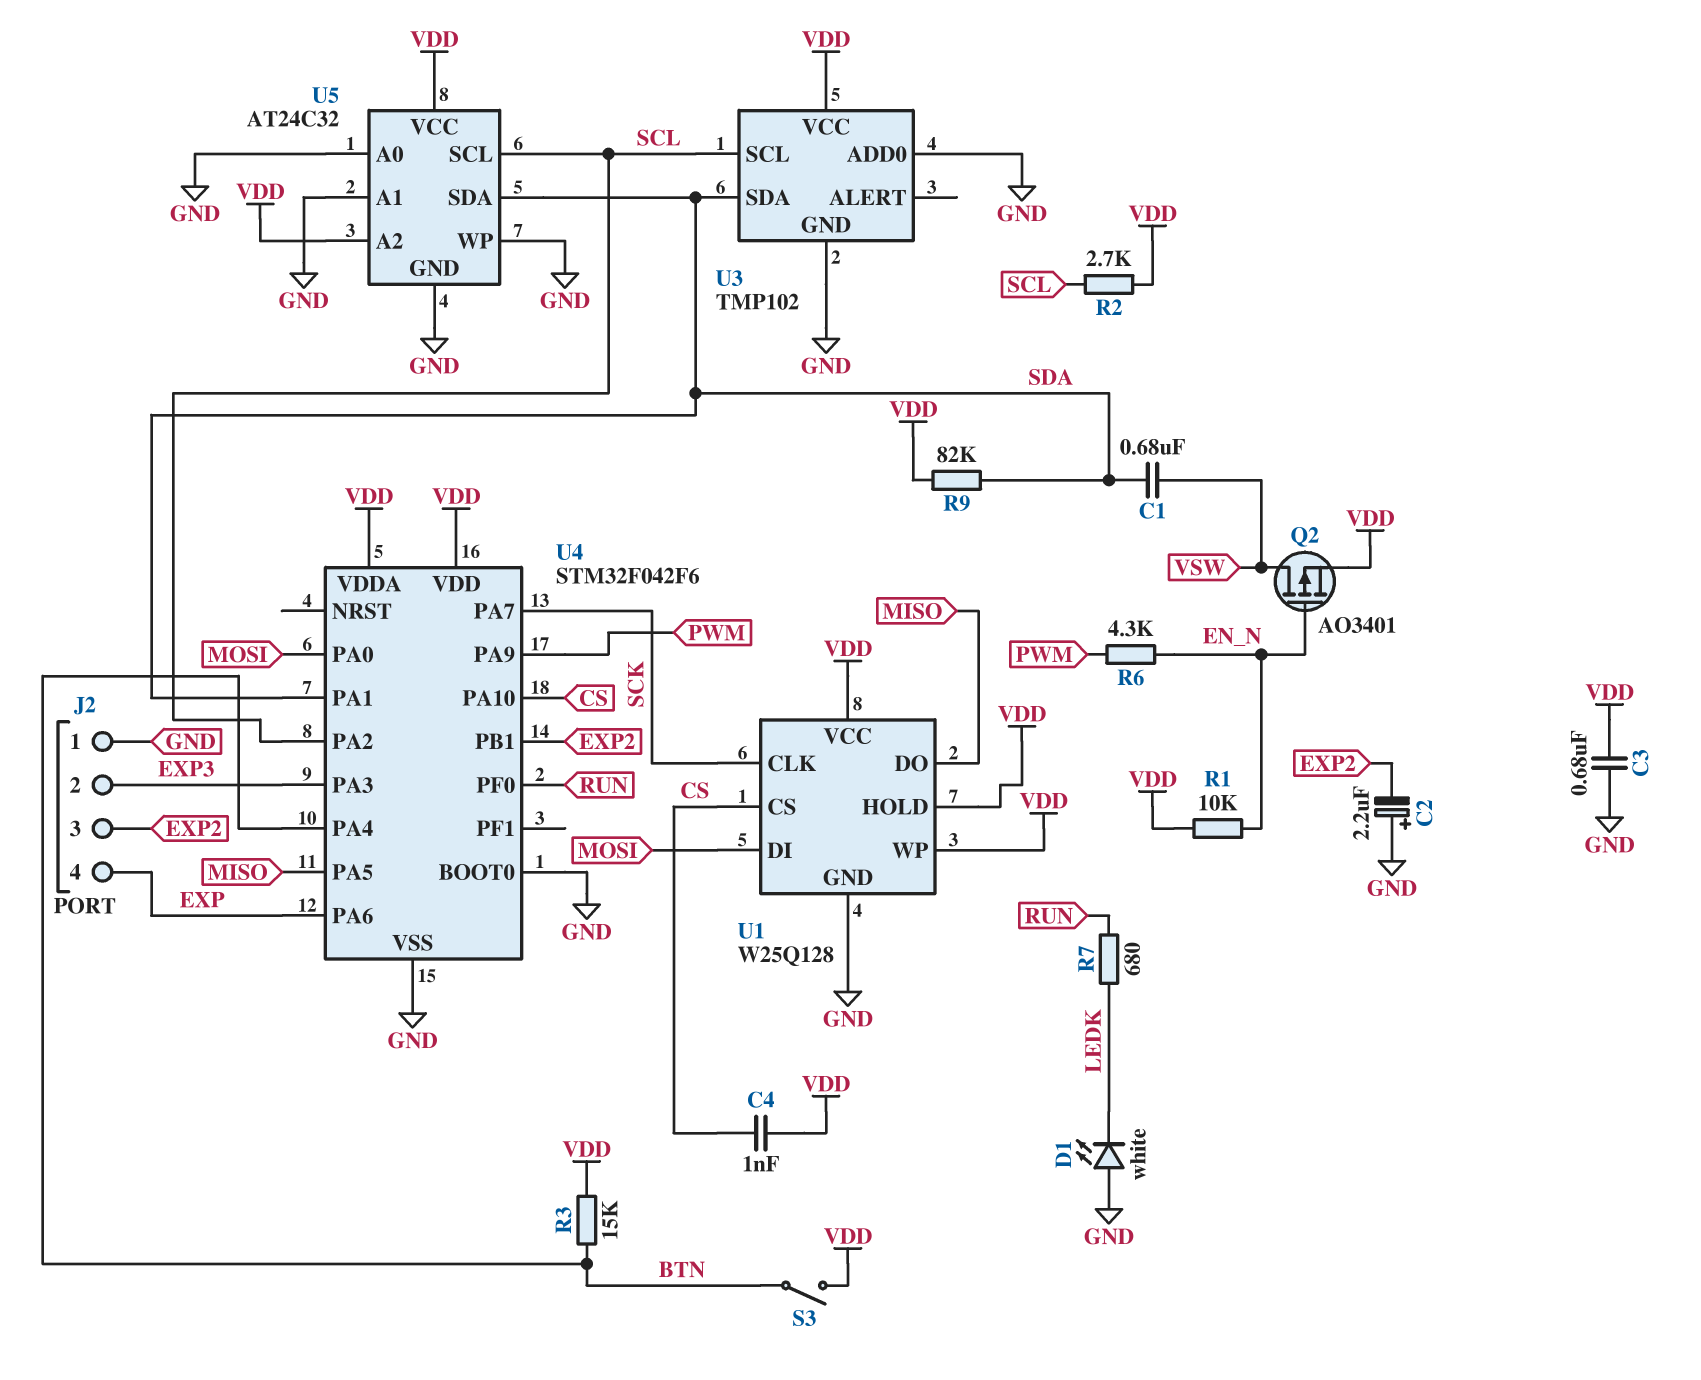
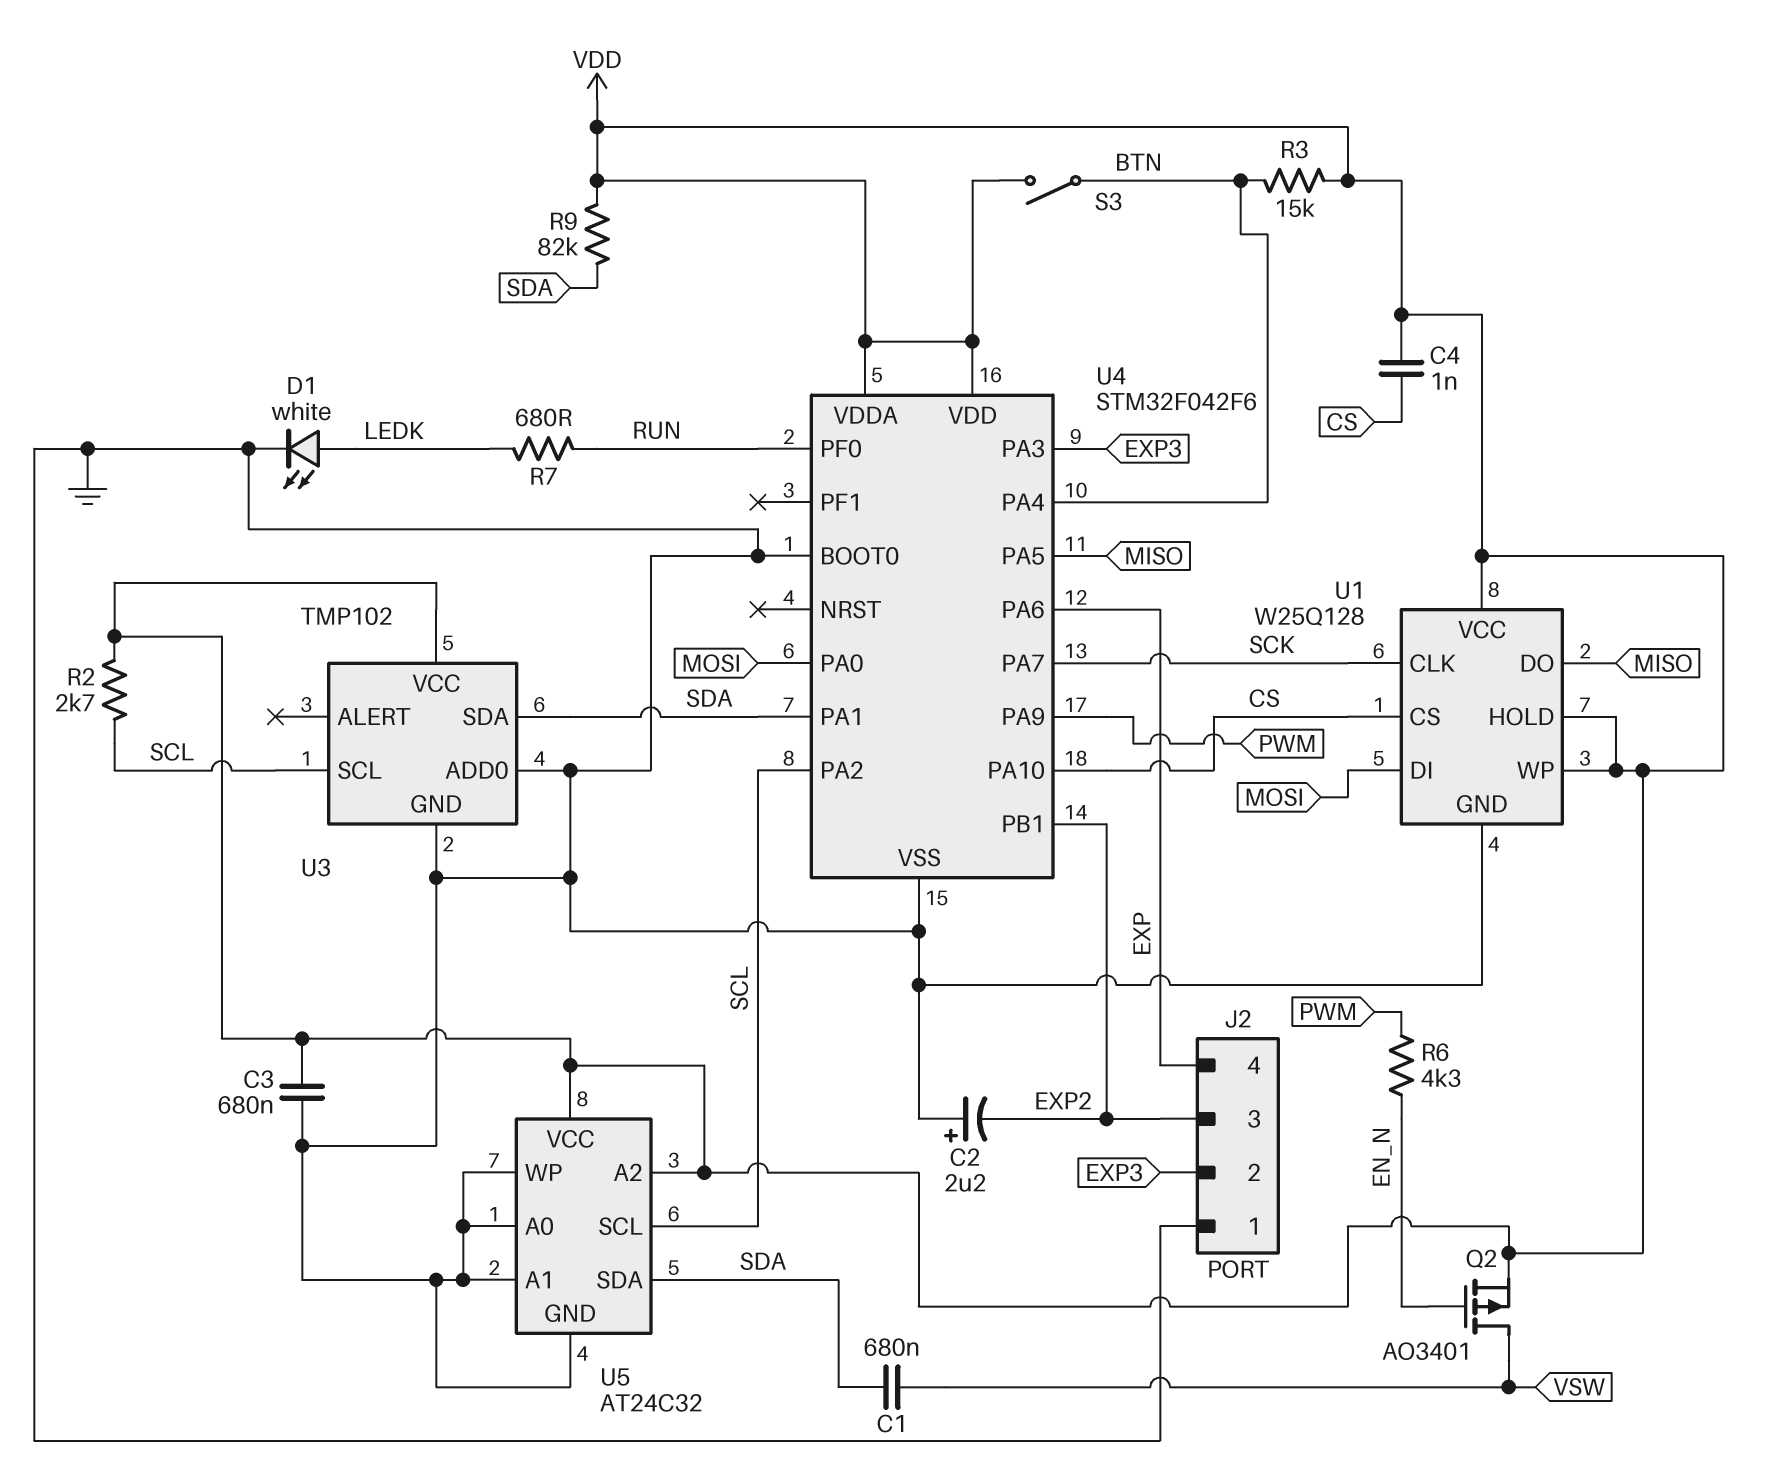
D1: LED white (A GND, K LEDK) -> LED white (A LEDK, K GND)
R1: 10k (EN_N, VDD) -> none

